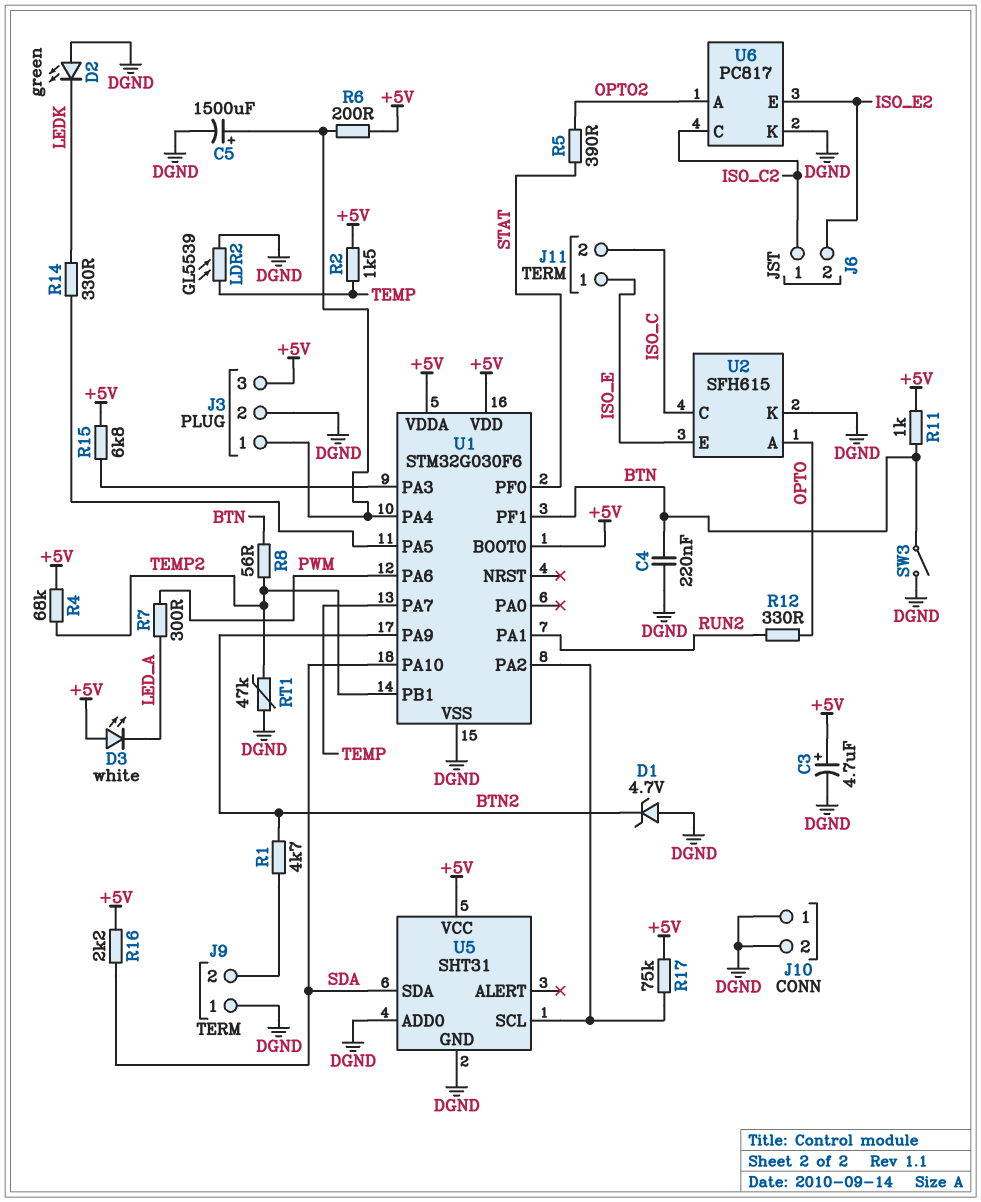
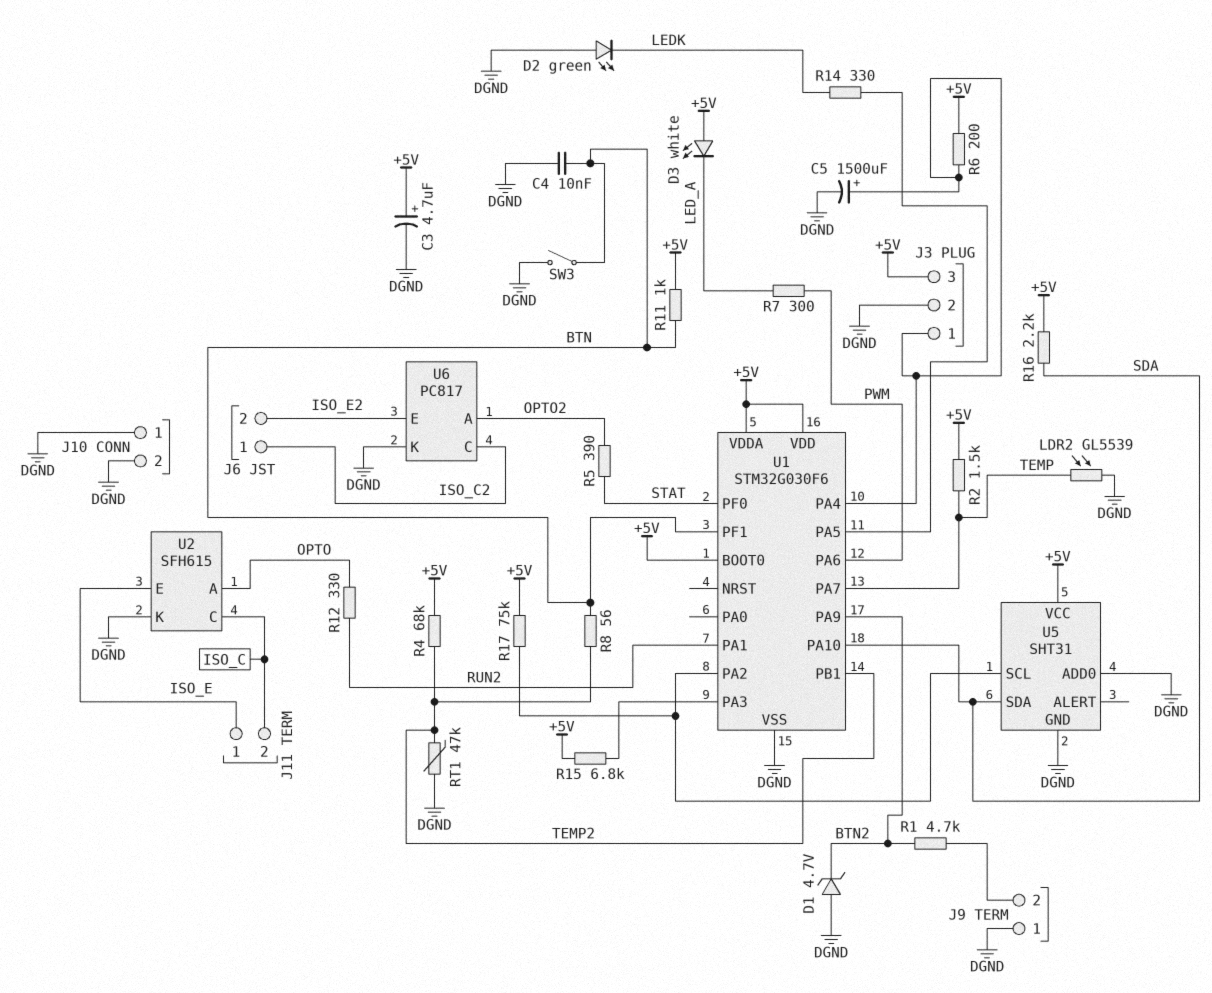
C4: 220nF (BTN, DGND) -> 10nF (BTN, DGND)

